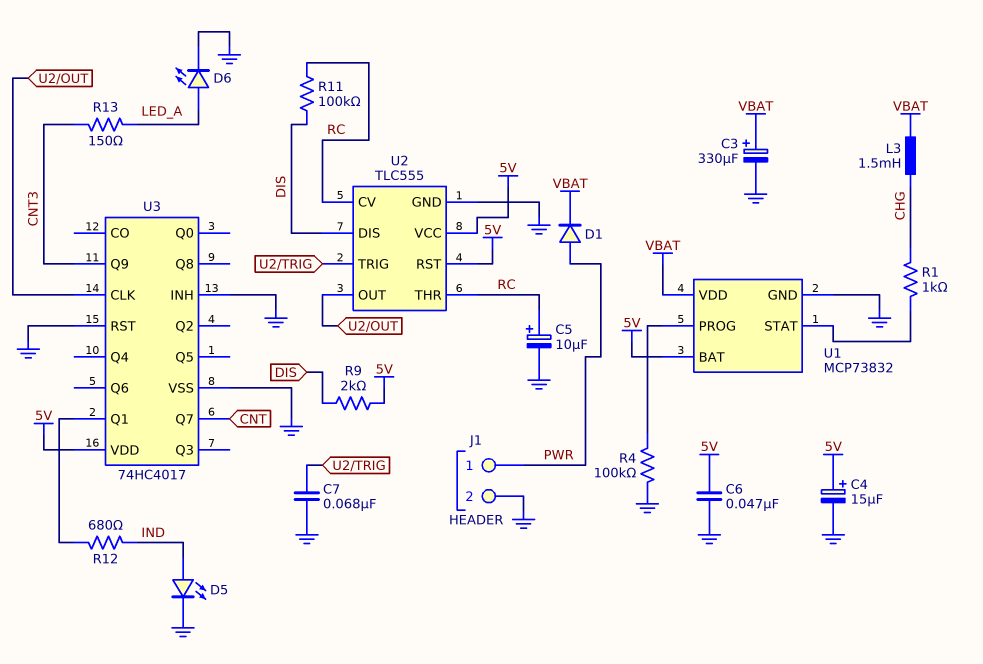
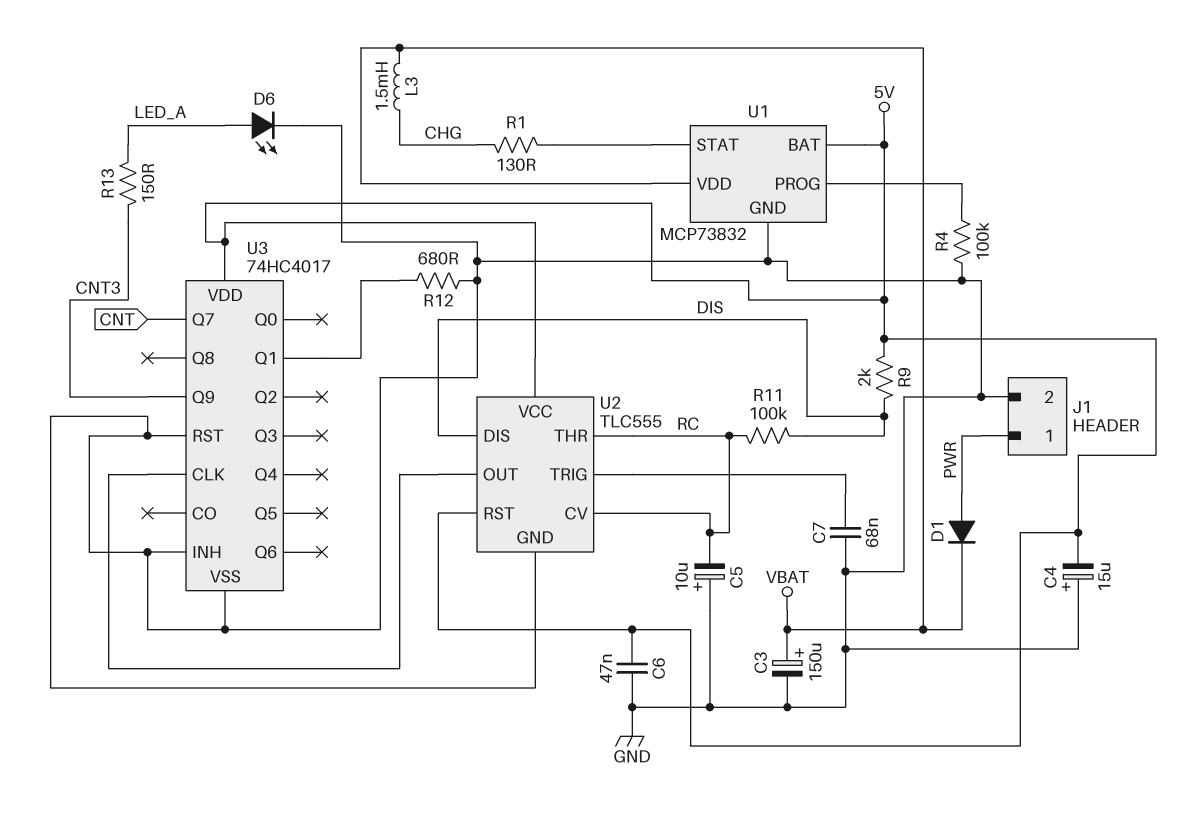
C3: 330uF (plus VBAT, minus GND) -> 150uF (plus VBAT, minus GND)
C4: 15uF (plus 5V, minus GND) -> 15uF (plus GND, minus 5V)
C5: 10uF (plus RC, minus GND) -> 10uF (plus GND, minus RC)
D5: LED (A IND, K GND) -> none
R1: 1k (CHG, U1/STAT) -> 130 (CHG, U1/STAT)
R12: 680 (IND, U3/Q1) -> 680 (GND, U3/Q1)

